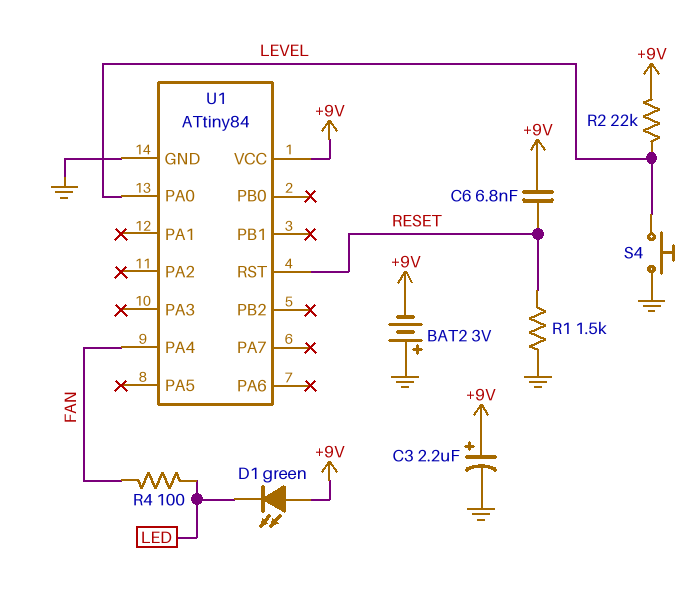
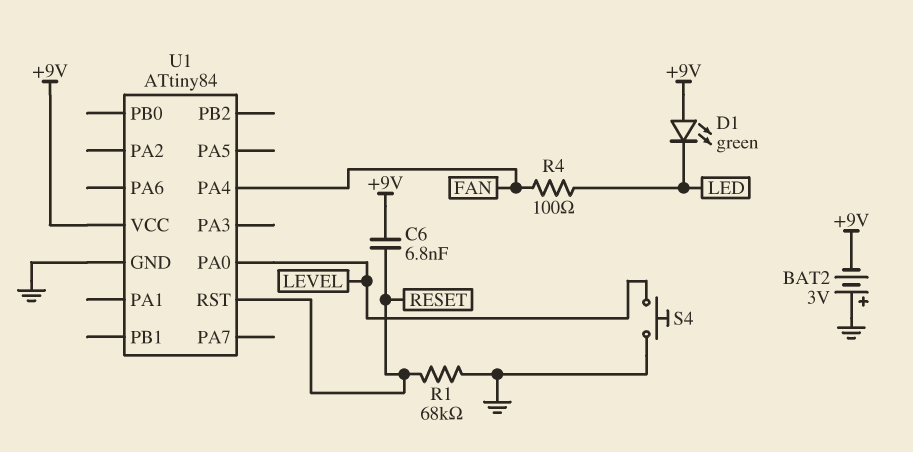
C3: 2.2uF (plus +9V, minus GND) -> none
R1: 1.5k (GND, RESET) -> 68k (GND, RESET)
R2: 22k (+9V, LEVEL) -> none

